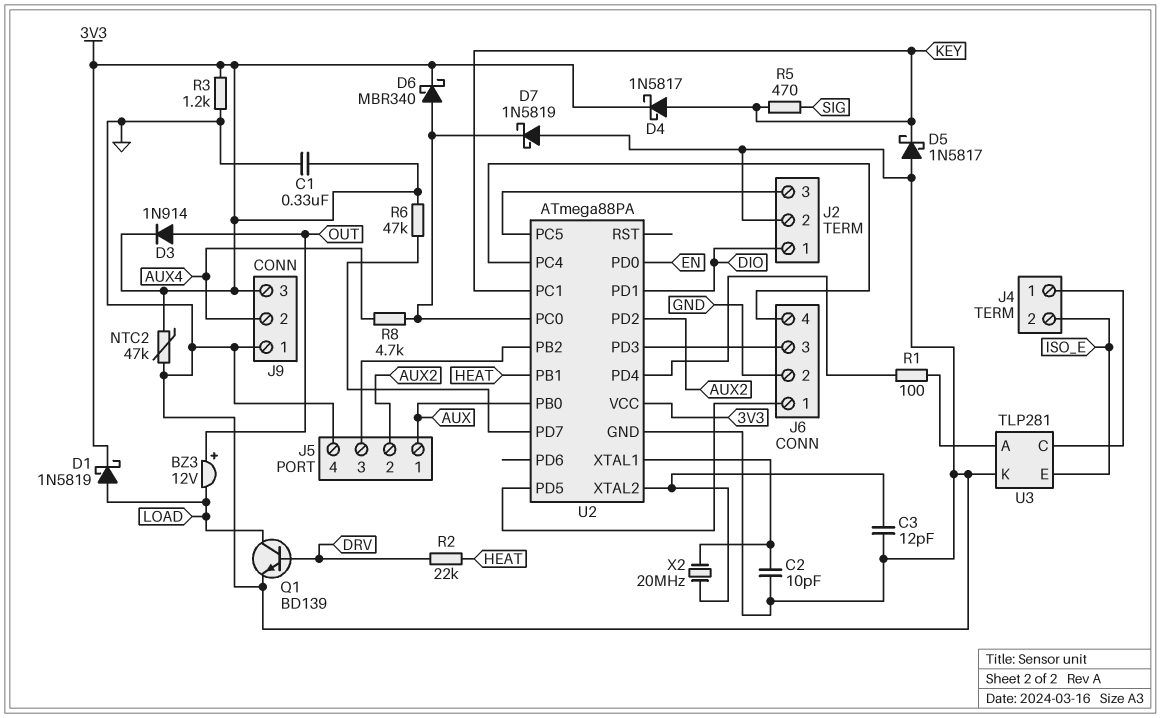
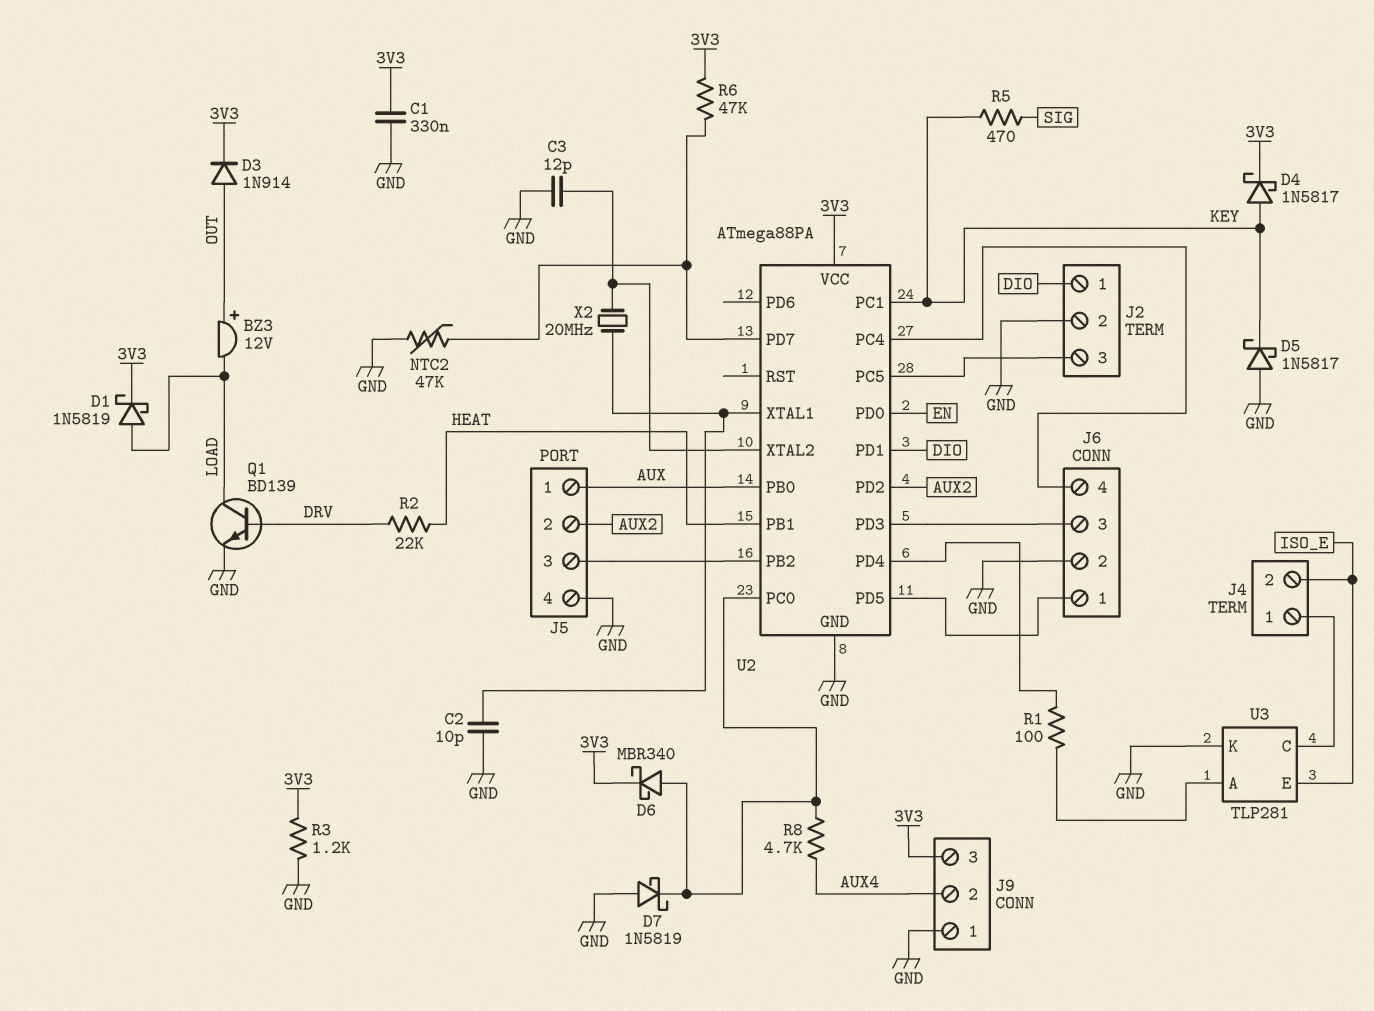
NTC2: 47k (3V3, GND) -> 47k (GND, U2/PD7)

